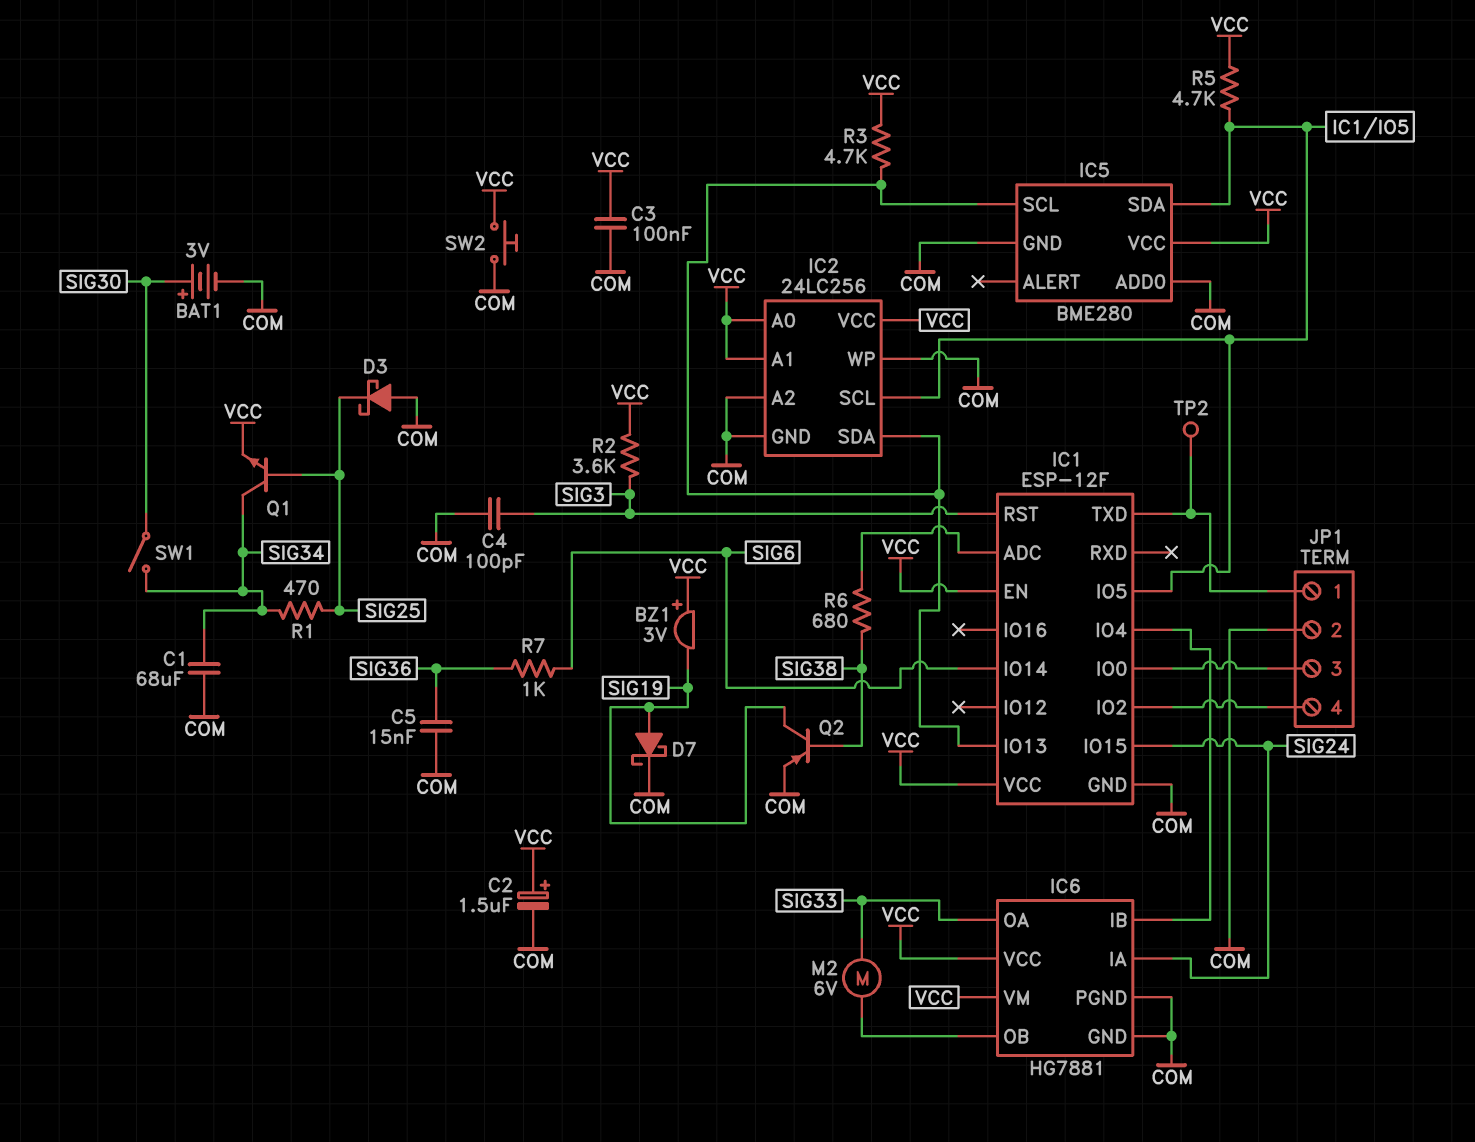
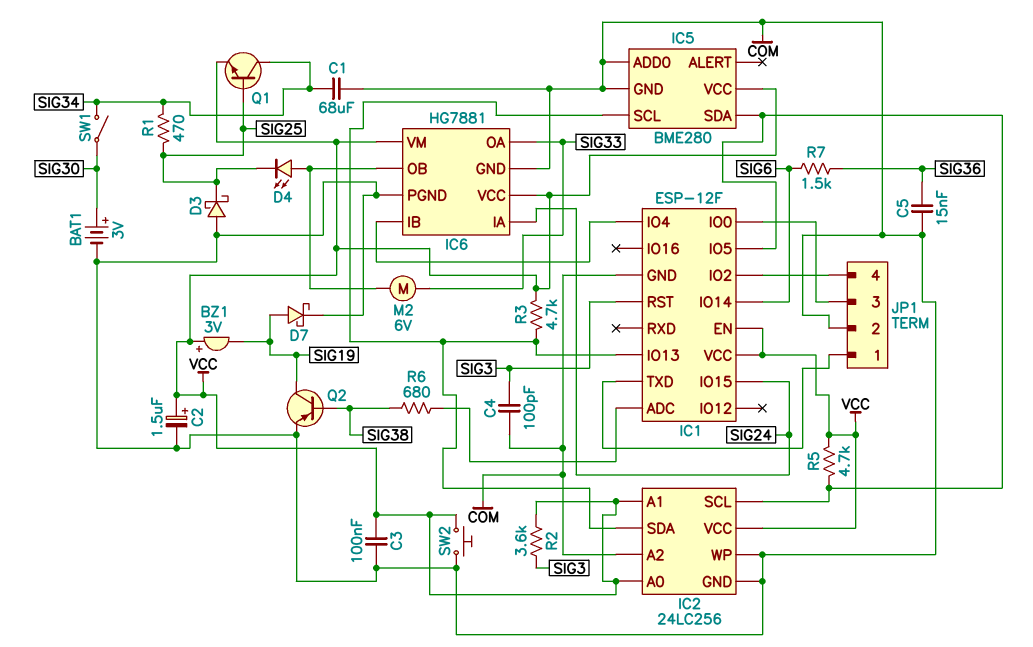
D4: none -> LED (A IC6/OB, K SIG25)
R7: 1k (SIG6, SIG36) -> 1.5k (SIG6, SIG36)
TP2: test point (IC1/TXD) -> none

